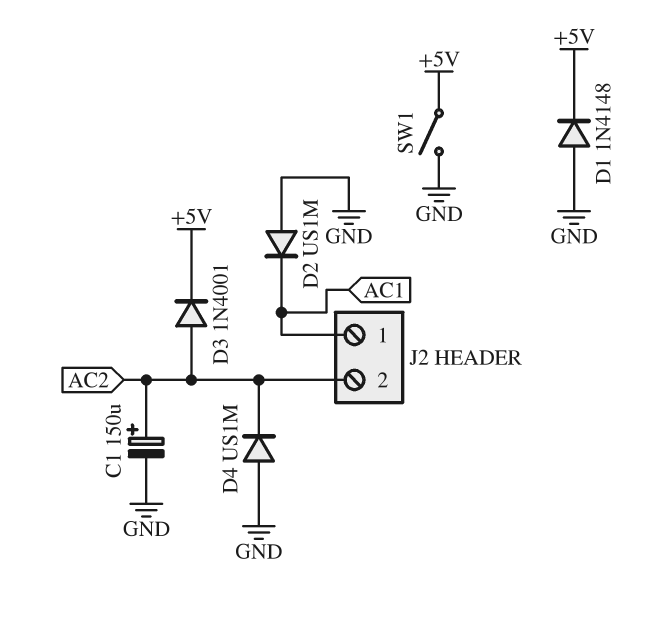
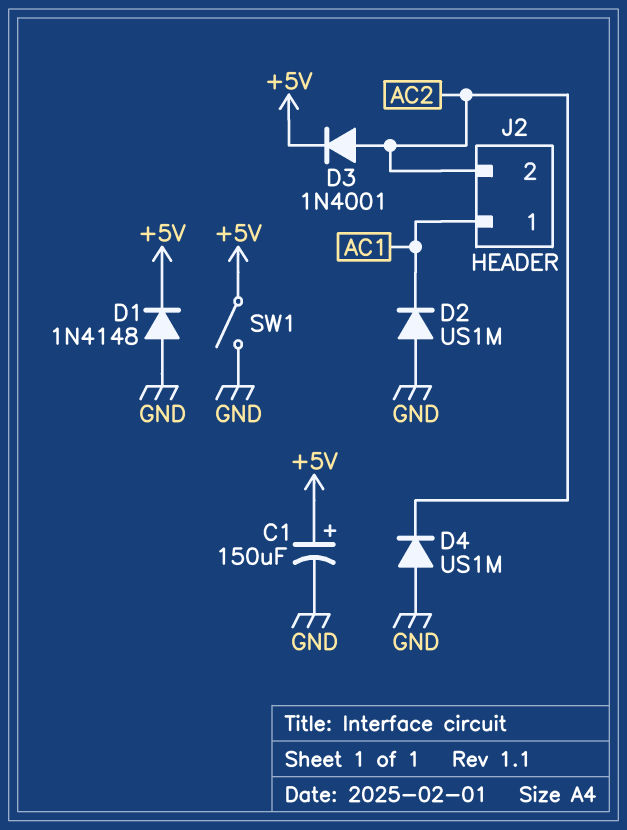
C1: 150uF (plus AC2, minus GND) -> 150uF (plus +5V, minus GND)

